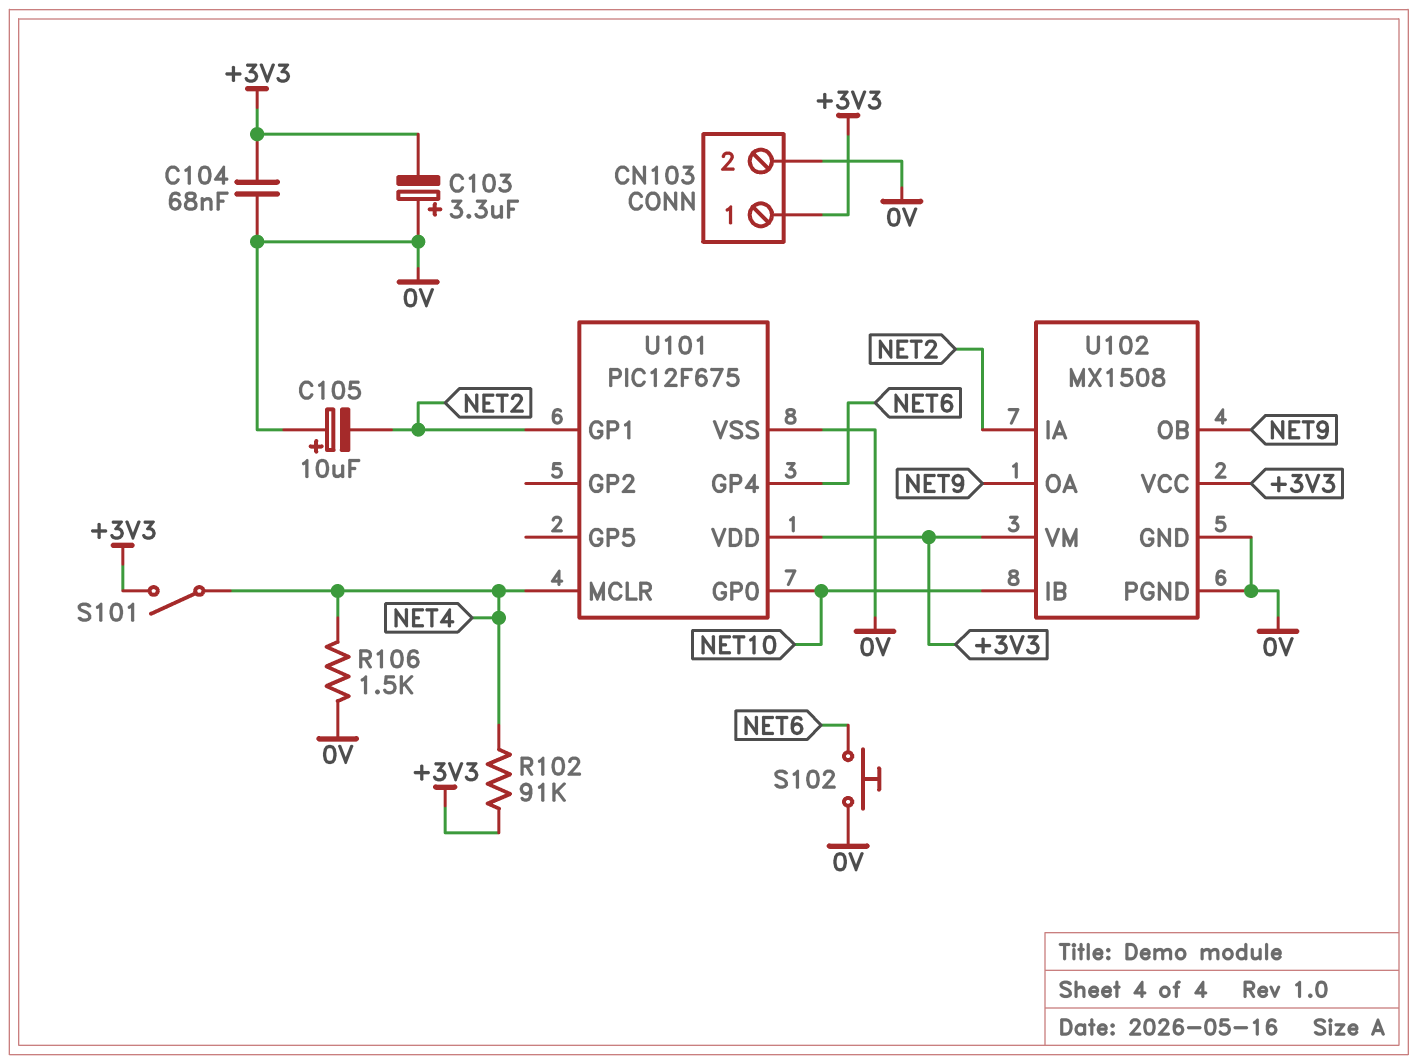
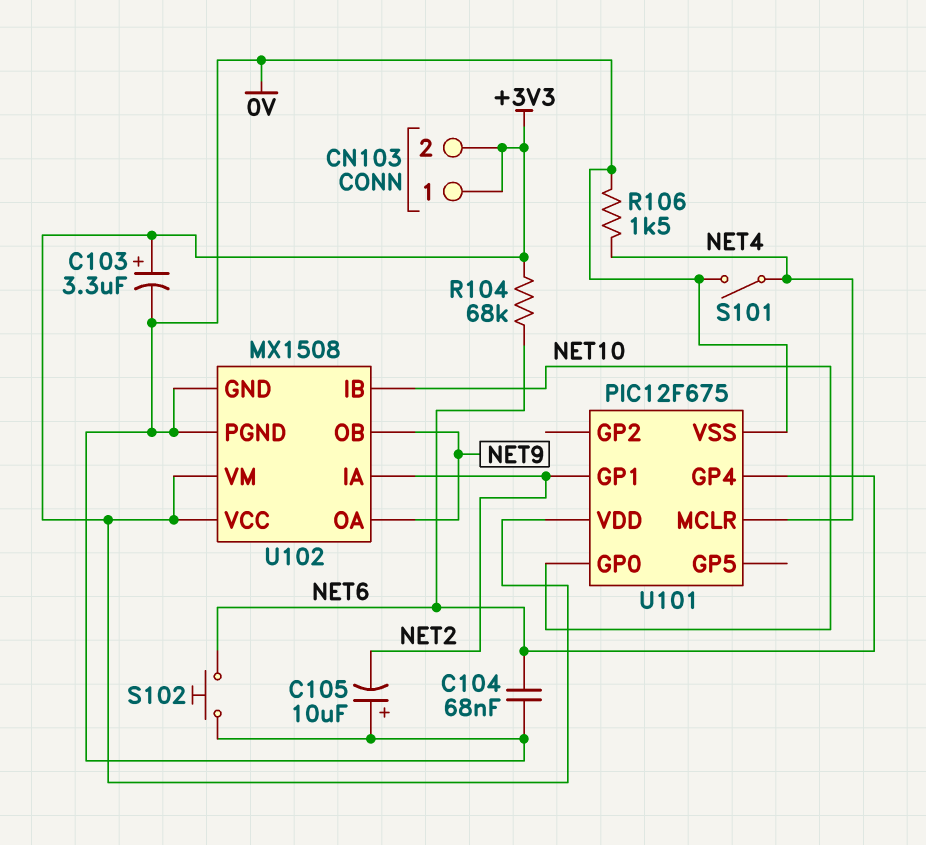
C103: 3.3uF (plus 0V, minus +3V3) -> 3.3uF (plus +3V3, minus 0V)
C104: 68nF (+3V3, 0V) -> 68nF (0V, NET6)
CN103 pin 2: 0V -> +3V3
R102: 91k (+3V3, NET4) -> none
R104: none -> 68k (+3V3, NET6)
S101: switch (+3V3, NET4) -> switch (0V, NET4)

